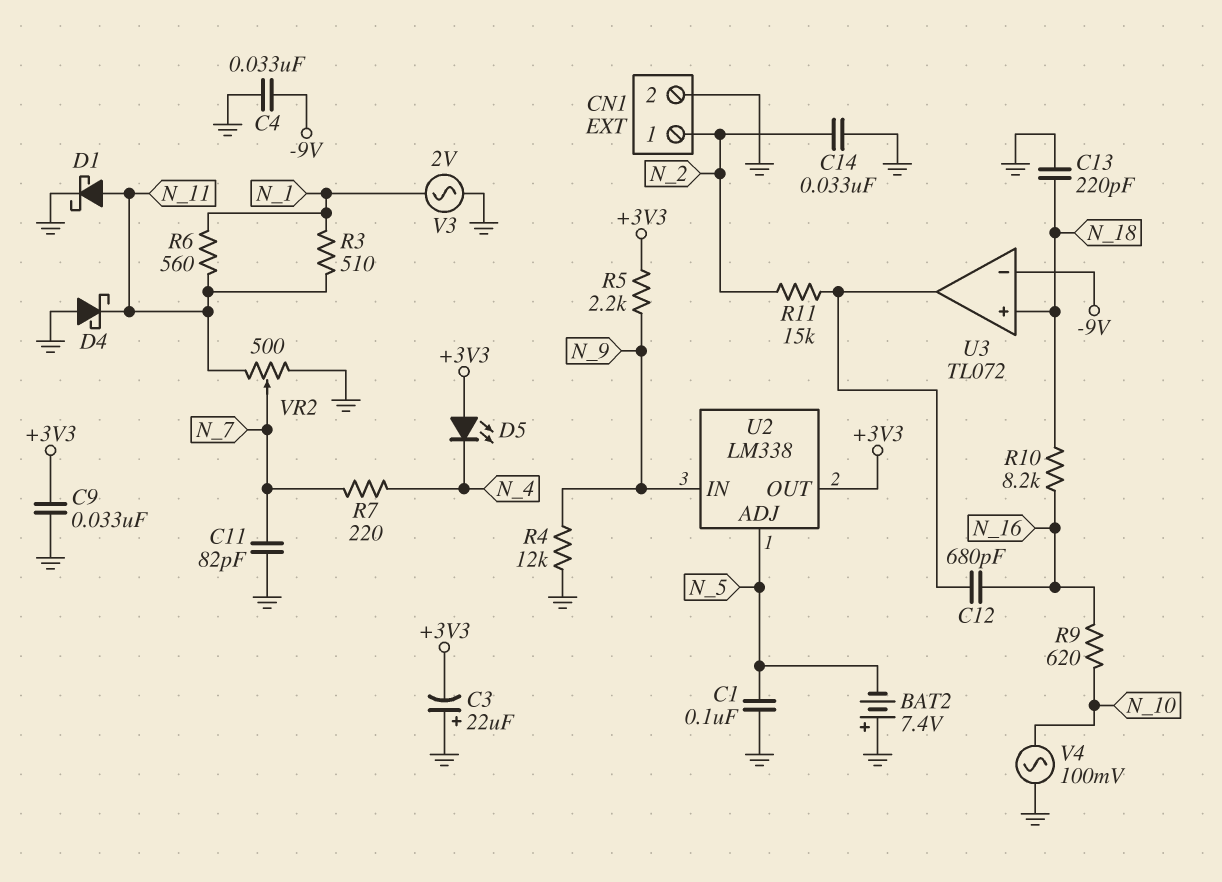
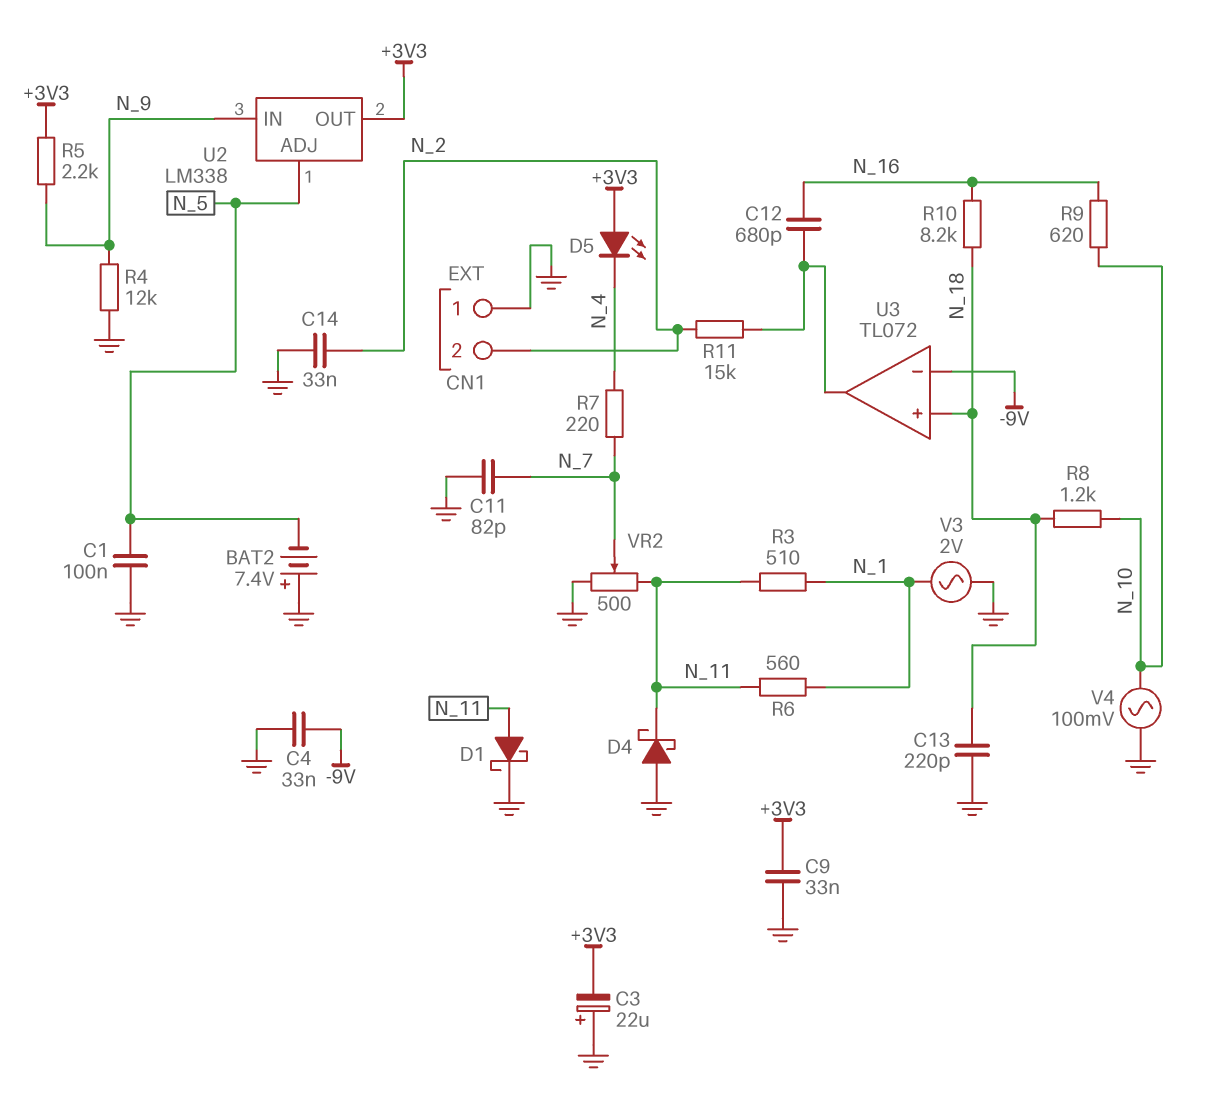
CN1 pin 1: N_2 -> GND
CN1 pin 2: GND -> N_2
R8: none -> 1.2k (N_10, N_18)

